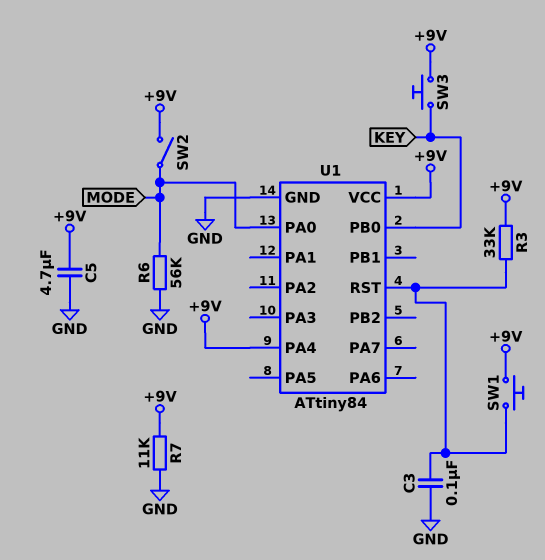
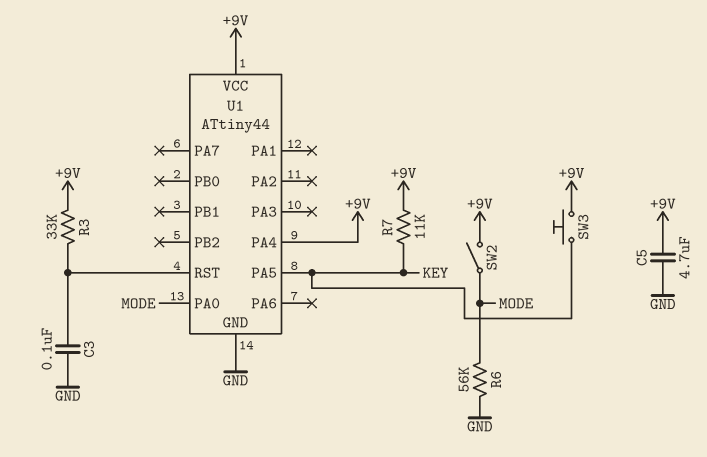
R7: 11k (+9V, GND) -> 11k (+9V, KEY)
SW1: button (+9V, U1/RST) -> none
U1: ATtiny84 -> ATtiny44
U1 pin PA5: none -> KEY
U1 pin PB0: KEY -> none

